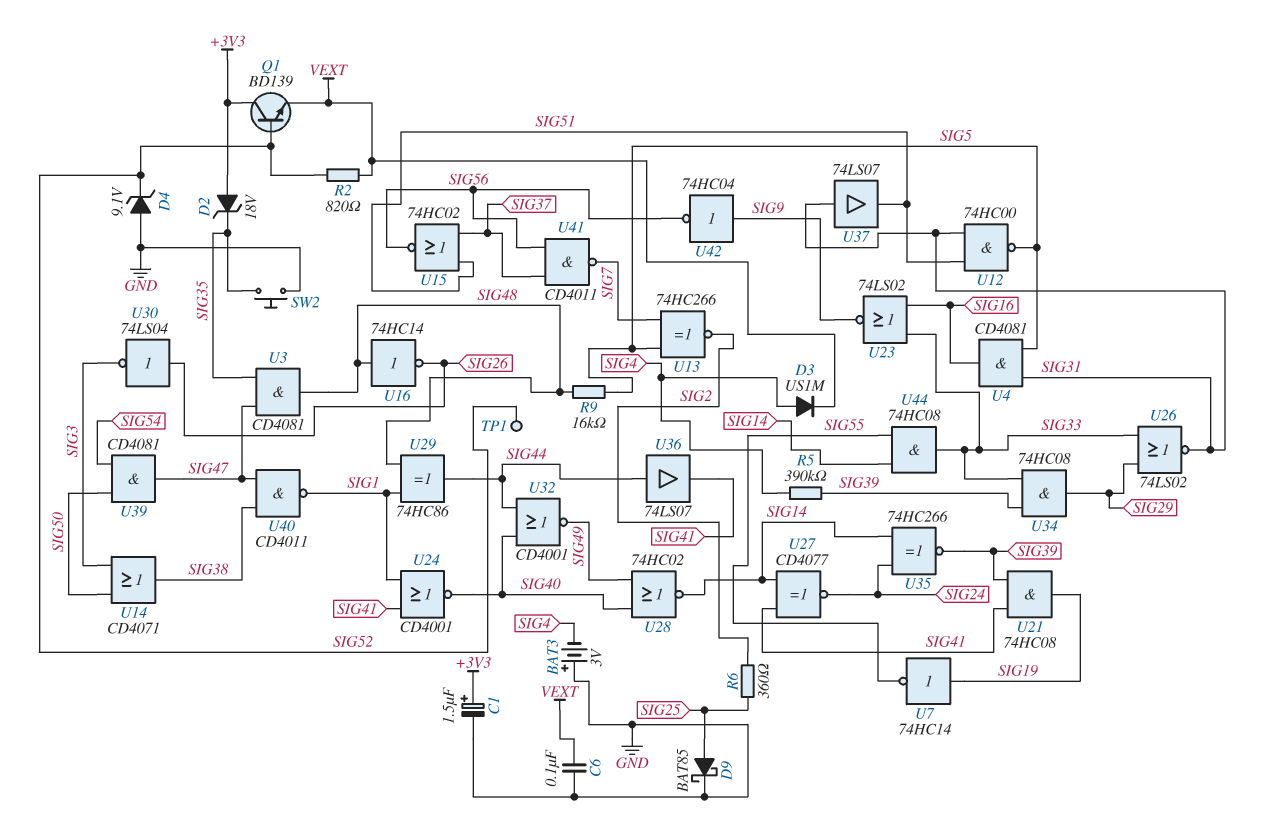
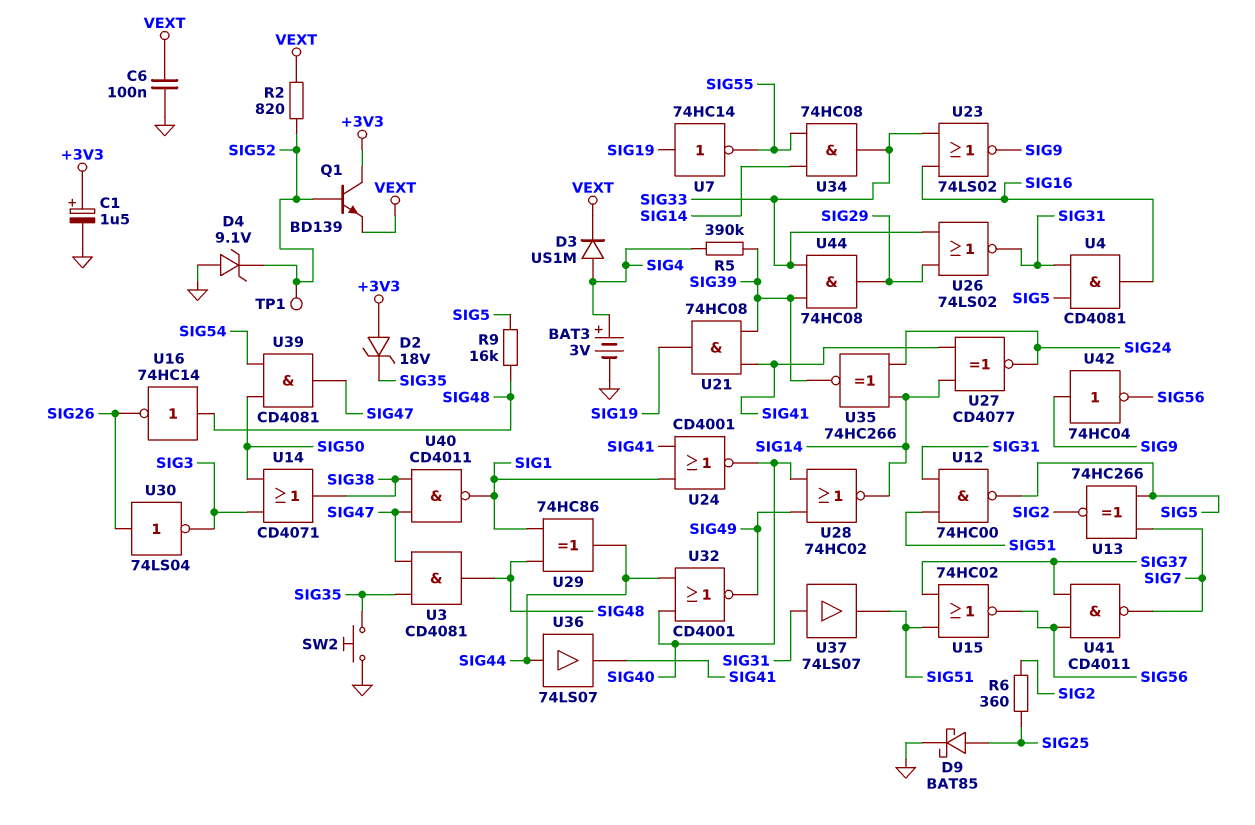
BAT3: 3V (plus GND, minus SIG4) -> 3V (plus SIG4, minus GND)
U34: AND 74HC08 (in SIG33, in SIG39, out SIG29) -> AND 74HC08 (in SIG14, in SIG55, out SIG33)
U44: AND 74HC08 (in SIG14, in SIG55, out SIG33) -> AND 74HC08 (in SIG33, in SIG39, out SIG29)

